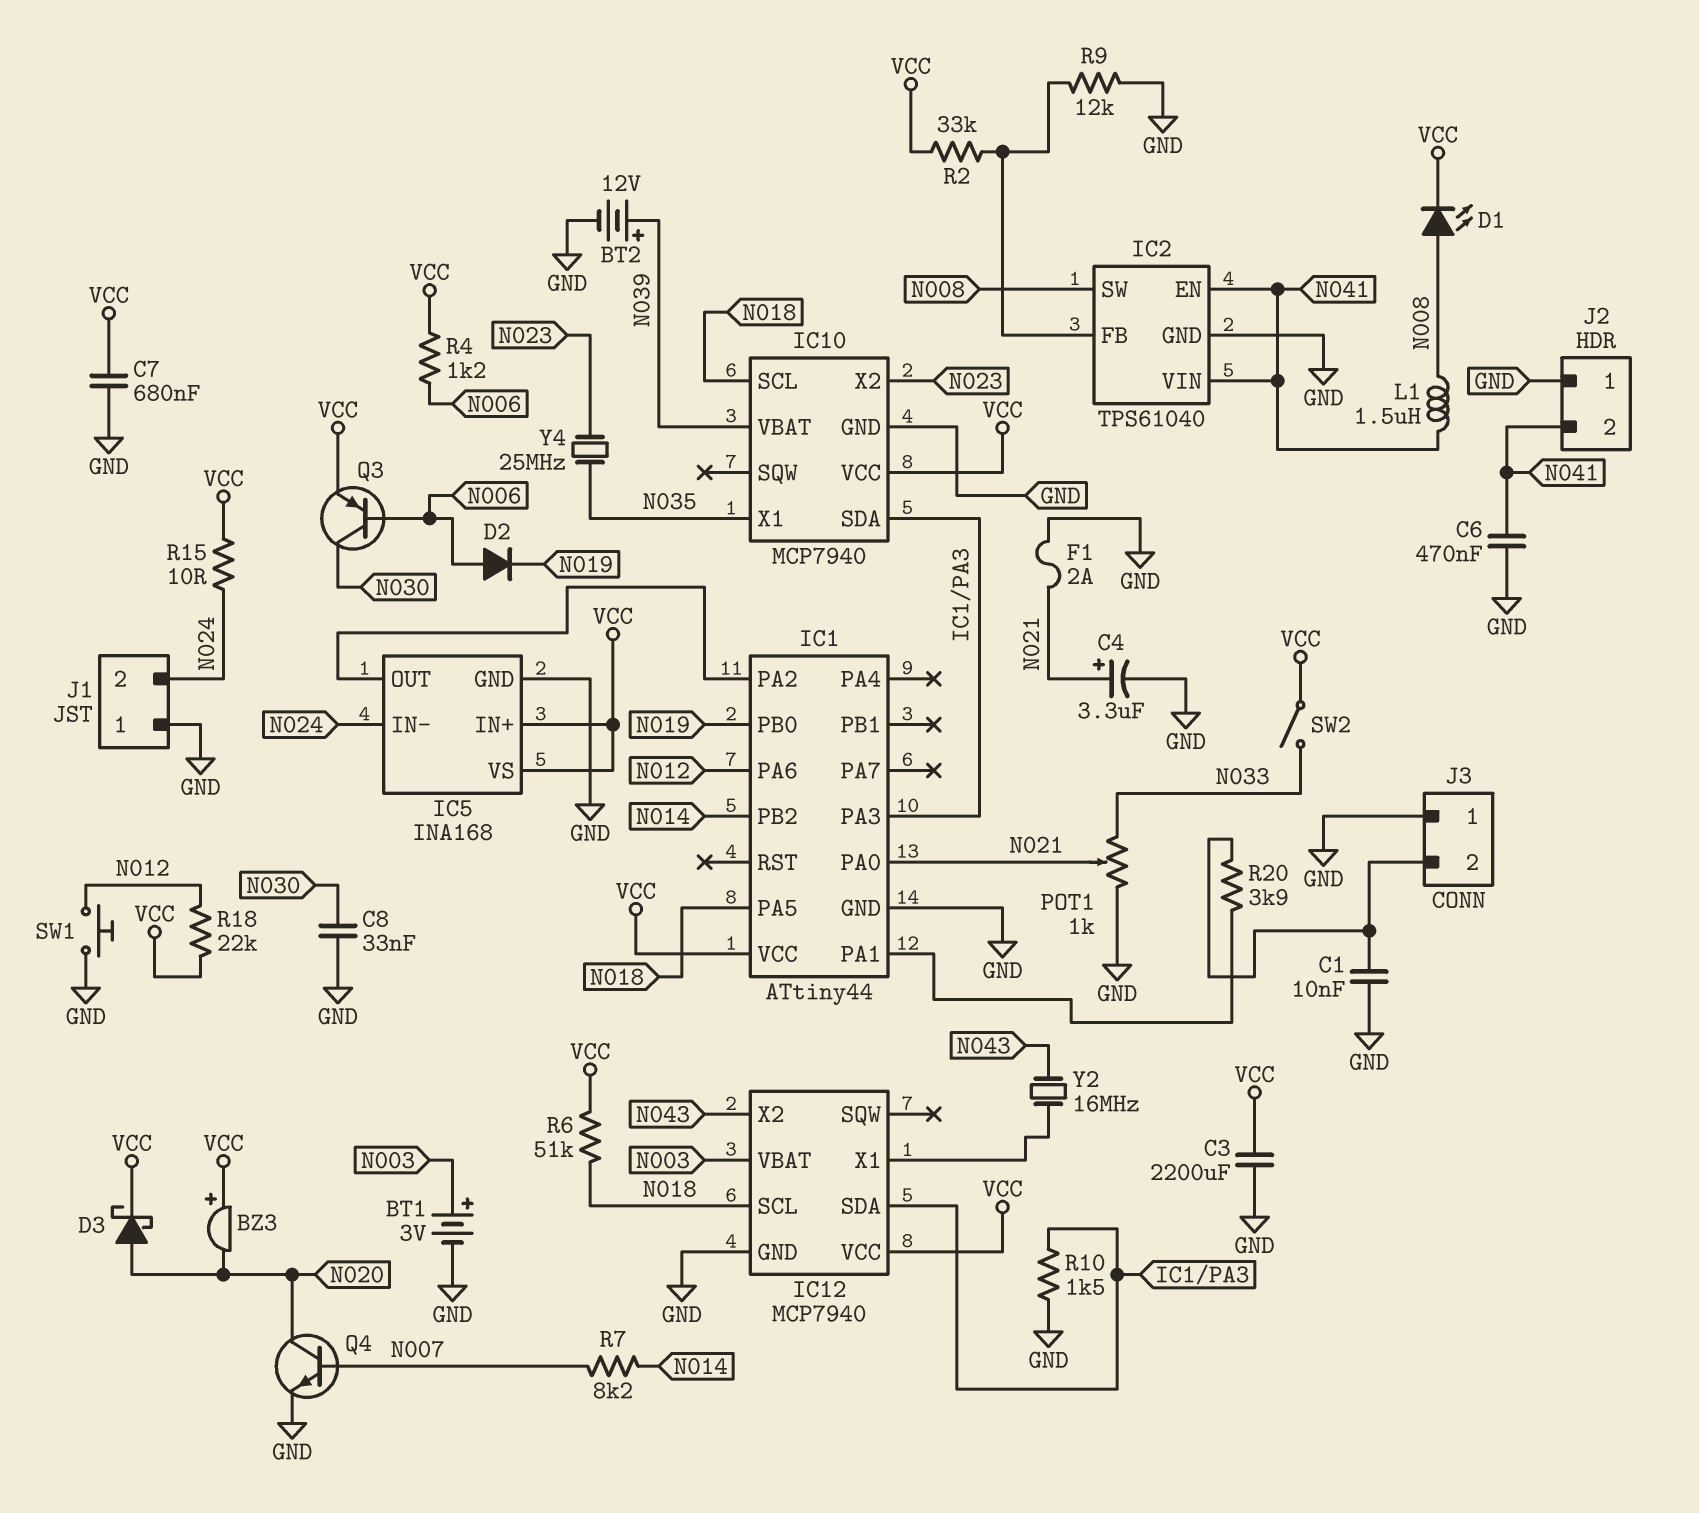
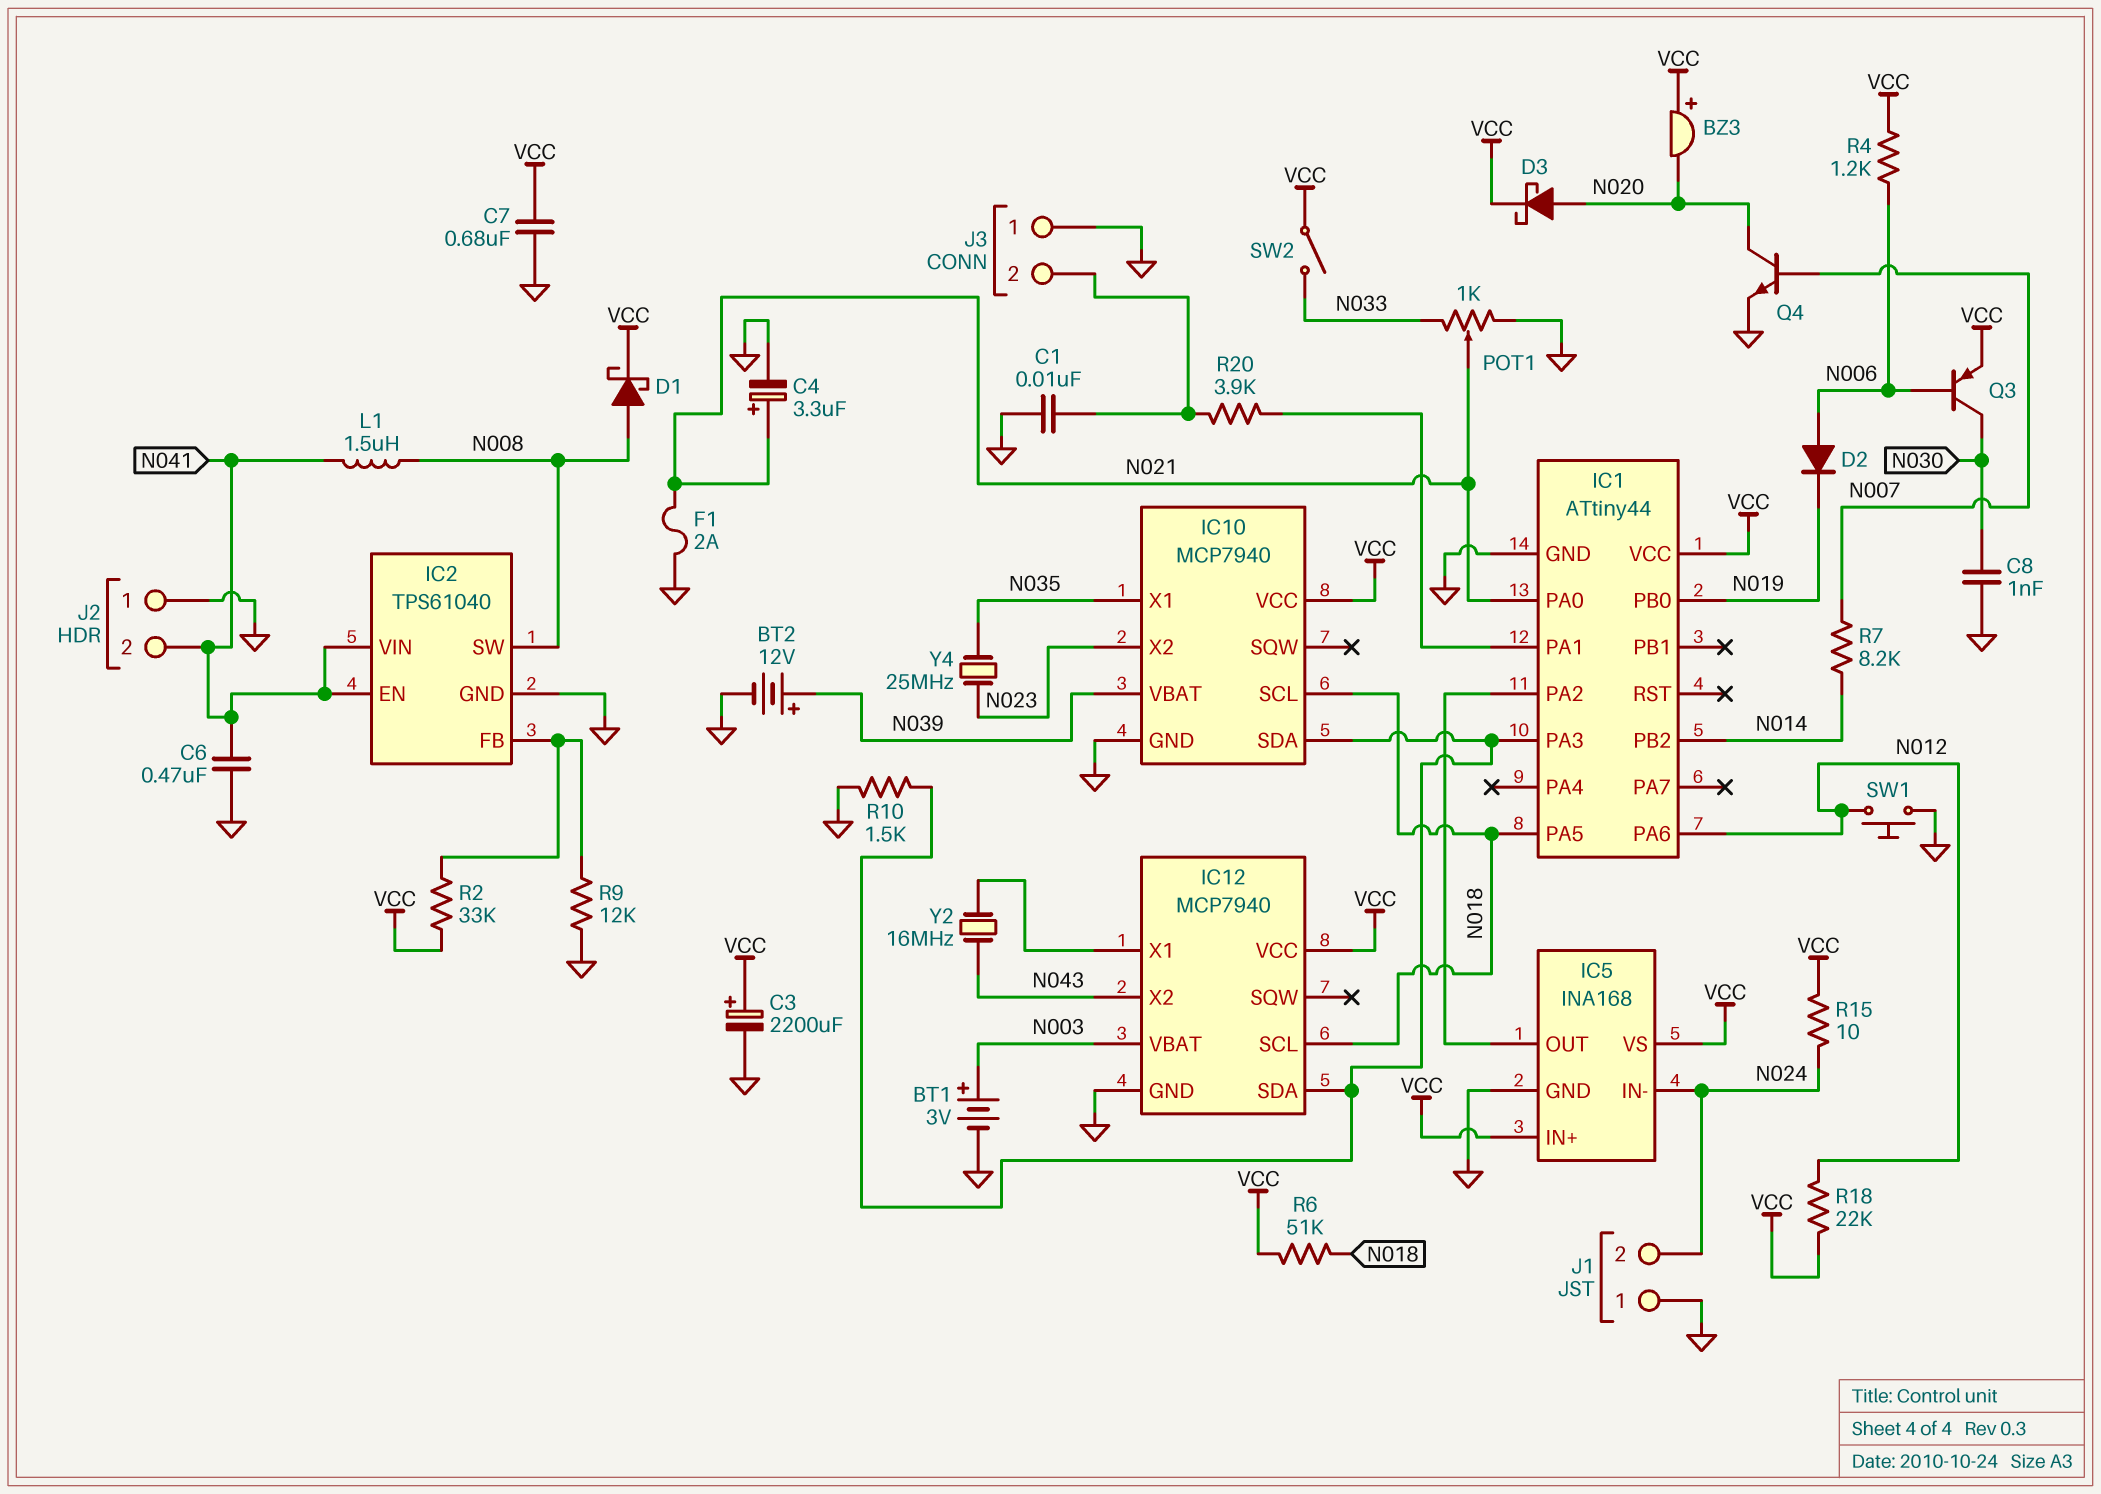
C3: 2200uF (GND, VCC) -> 2200uF (plus VCC, minus GND)
C8: 33nF (GND, N030) -> 1nF (GND, N030)
D1: LED (A N008, K VCC) -> schottky (A N008, K VCC)

